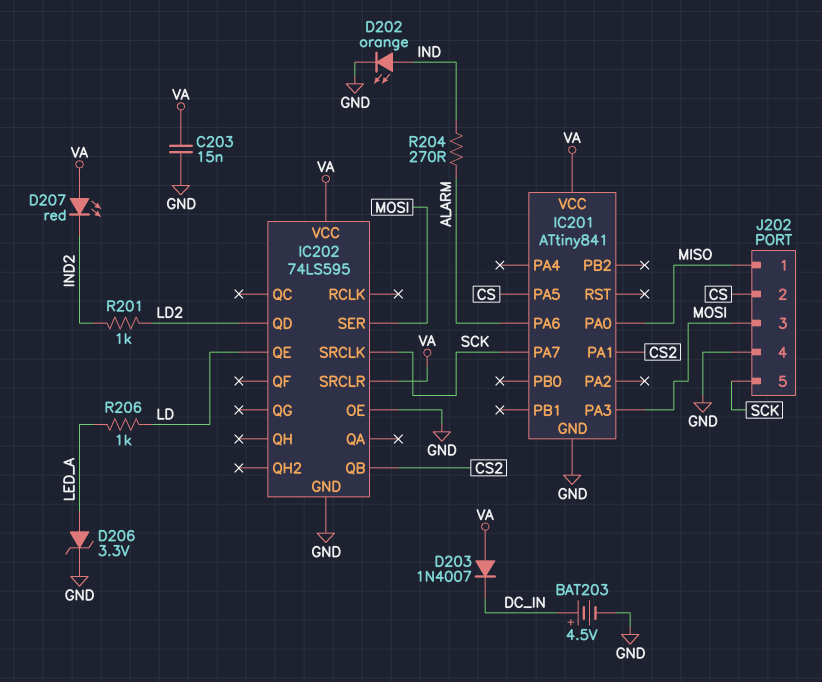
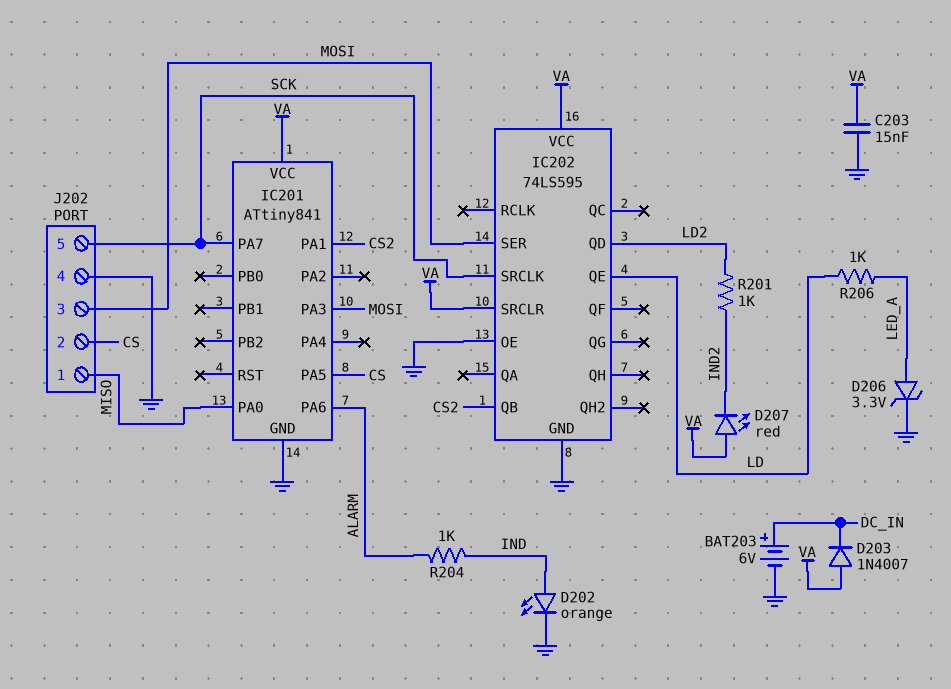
BAT203: 4.5V (plus DC_IN, minus GND) -> 6V (plus DC_IN, minus GND)
R204: 270 (ALARM, IND) -> 1k (ALARM, IND)

